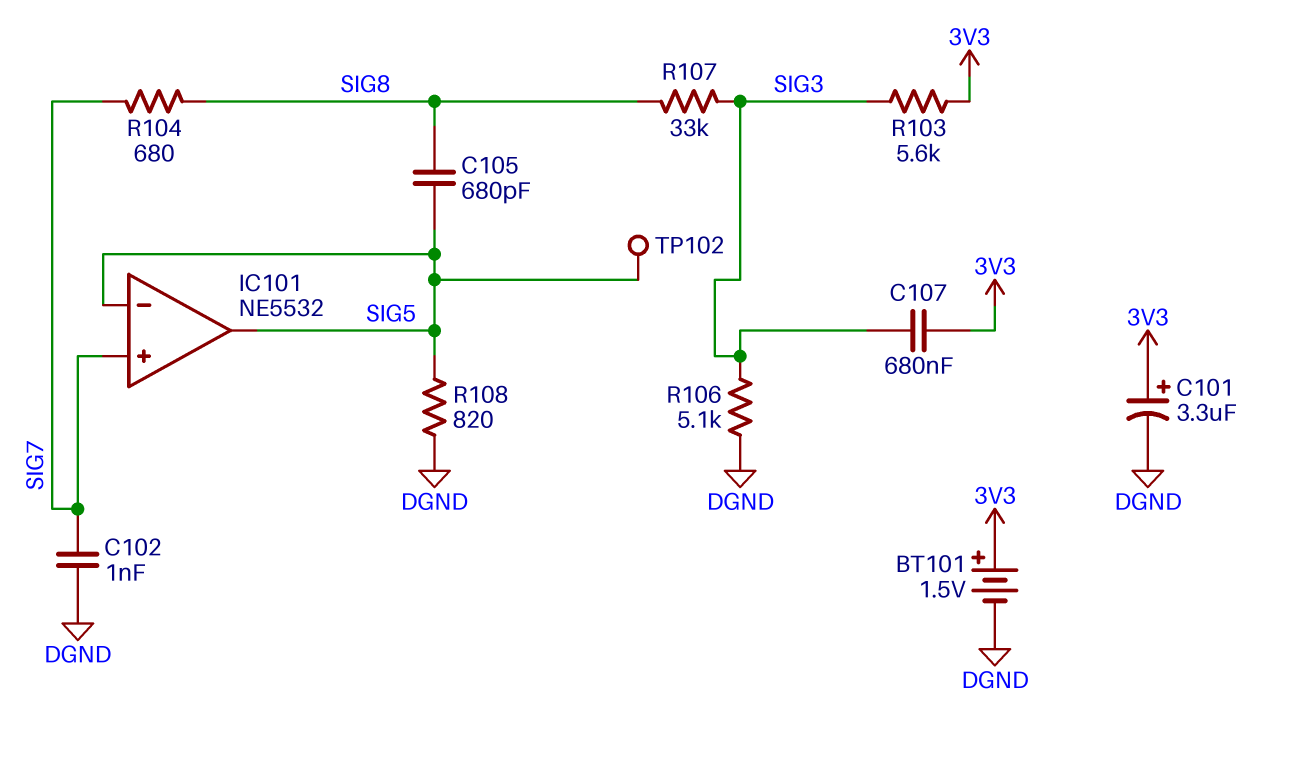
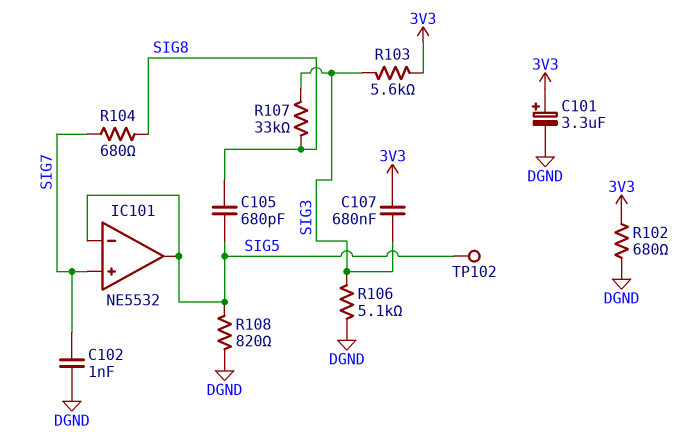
BT101: 1.5V (plus 3V3, minus DGND) -> none
R102: none -> 680 (3V3, DGND)

